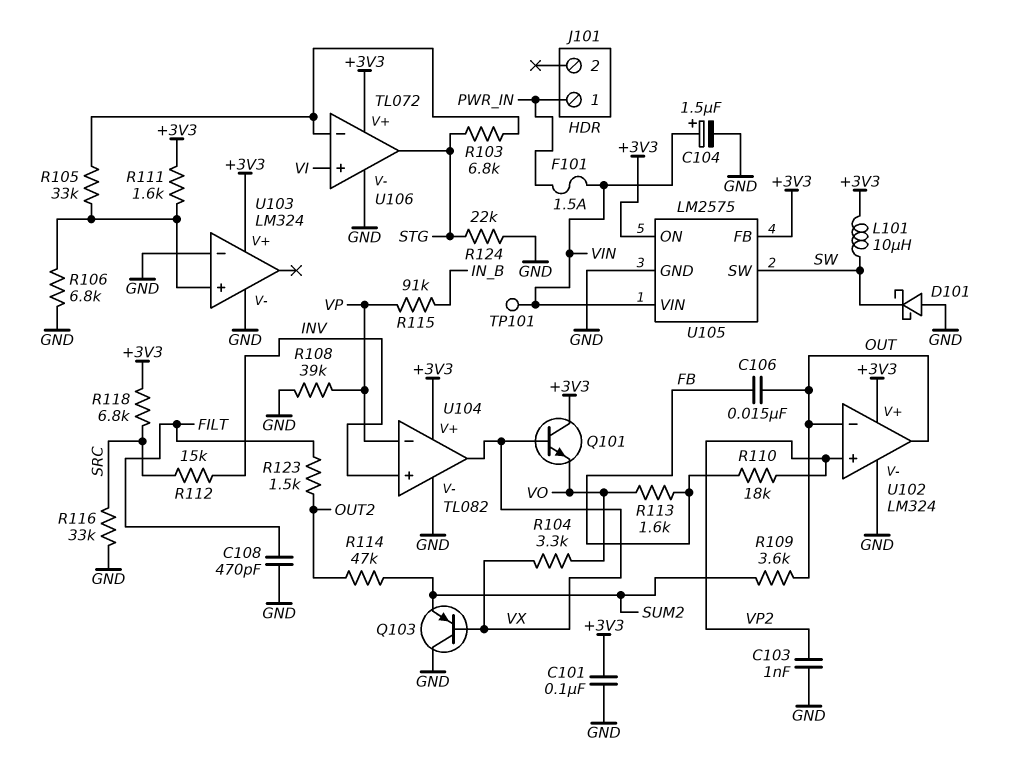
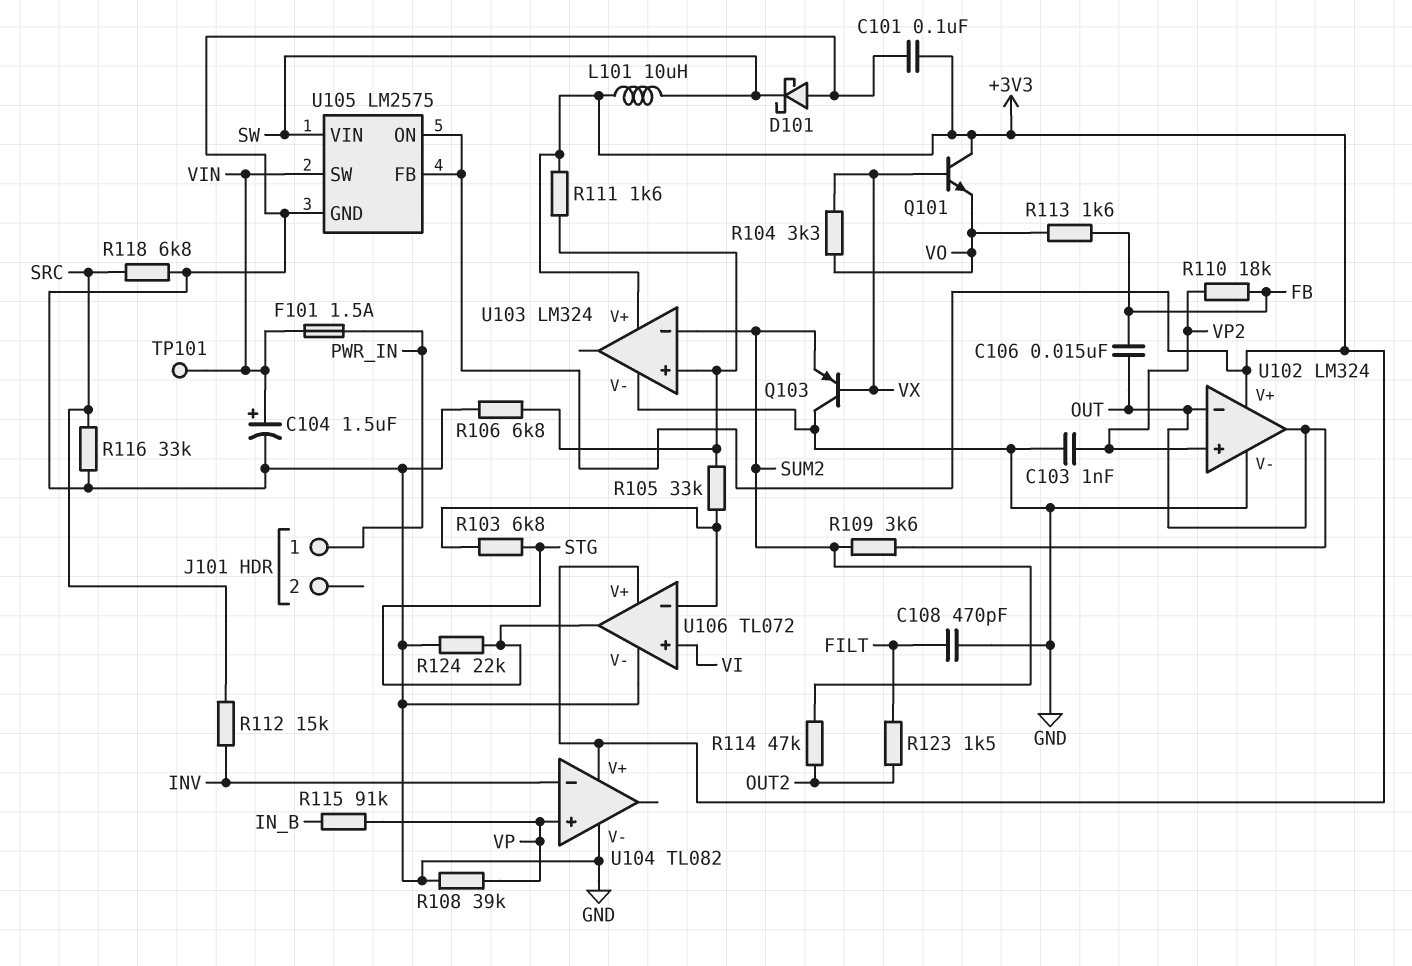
R118: 6.8k (+3V3, SRC) -> 6.8k (GND, SRC)
U103 pin in-: GND -> SUM2
U104 pin in+: INV -> VP
U104 pin in-: VP -> INV
U104 pin out: VX -> none
U105 pin SW: SW -> VIN
U105 pin VIN: VIN -> SW

